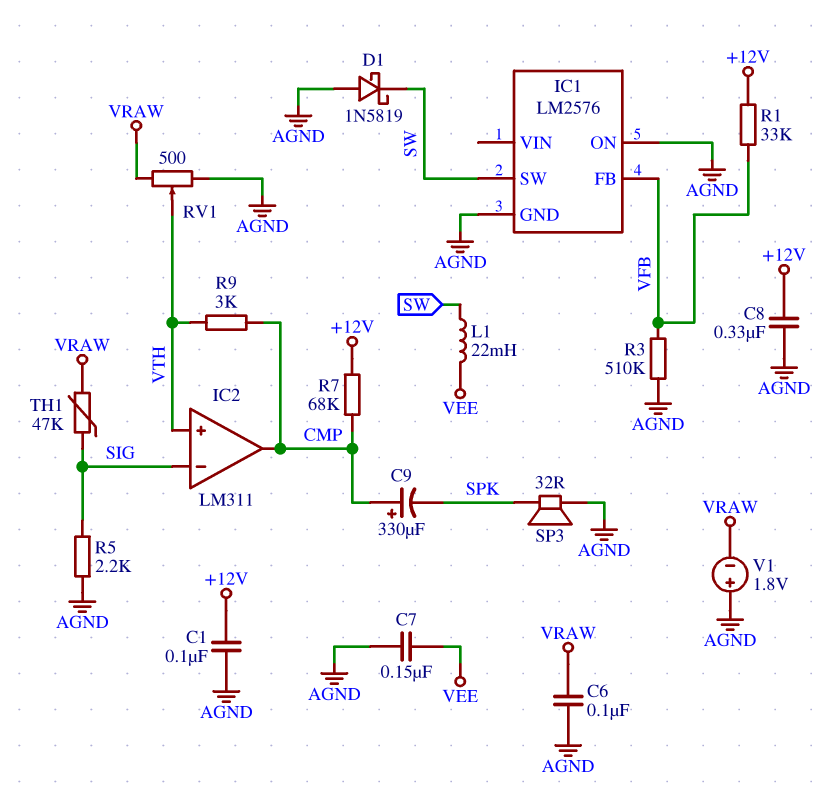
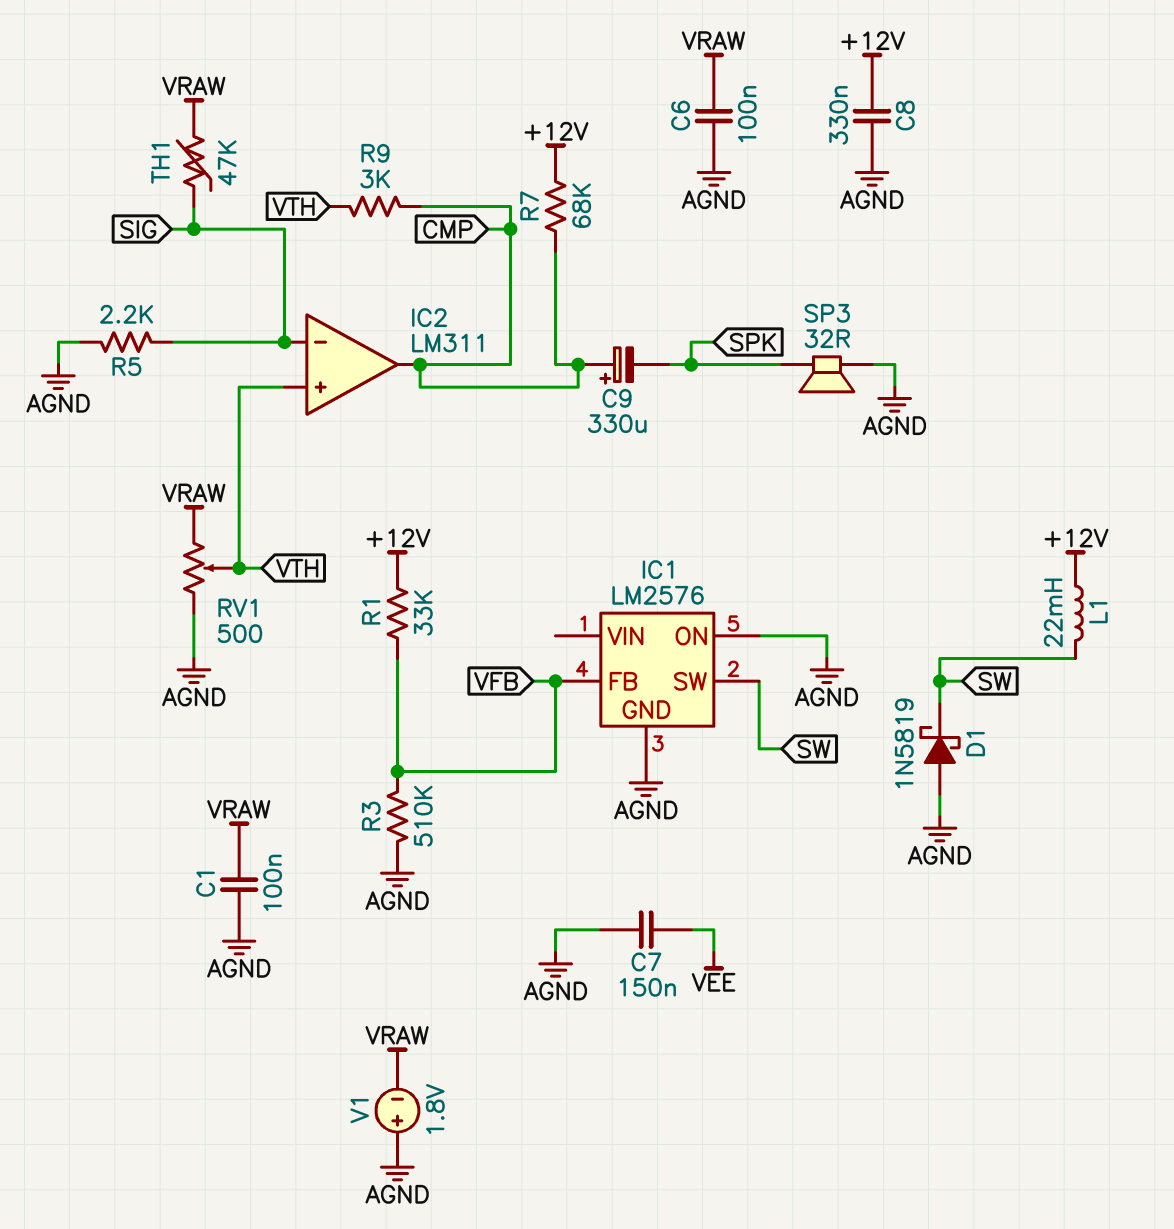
C1: 100nF (+12V, AGND) -> 100nF (AGND, VRAW)
L1: 22mH (SW, VEE) -> 22mH (+12V, SW)

